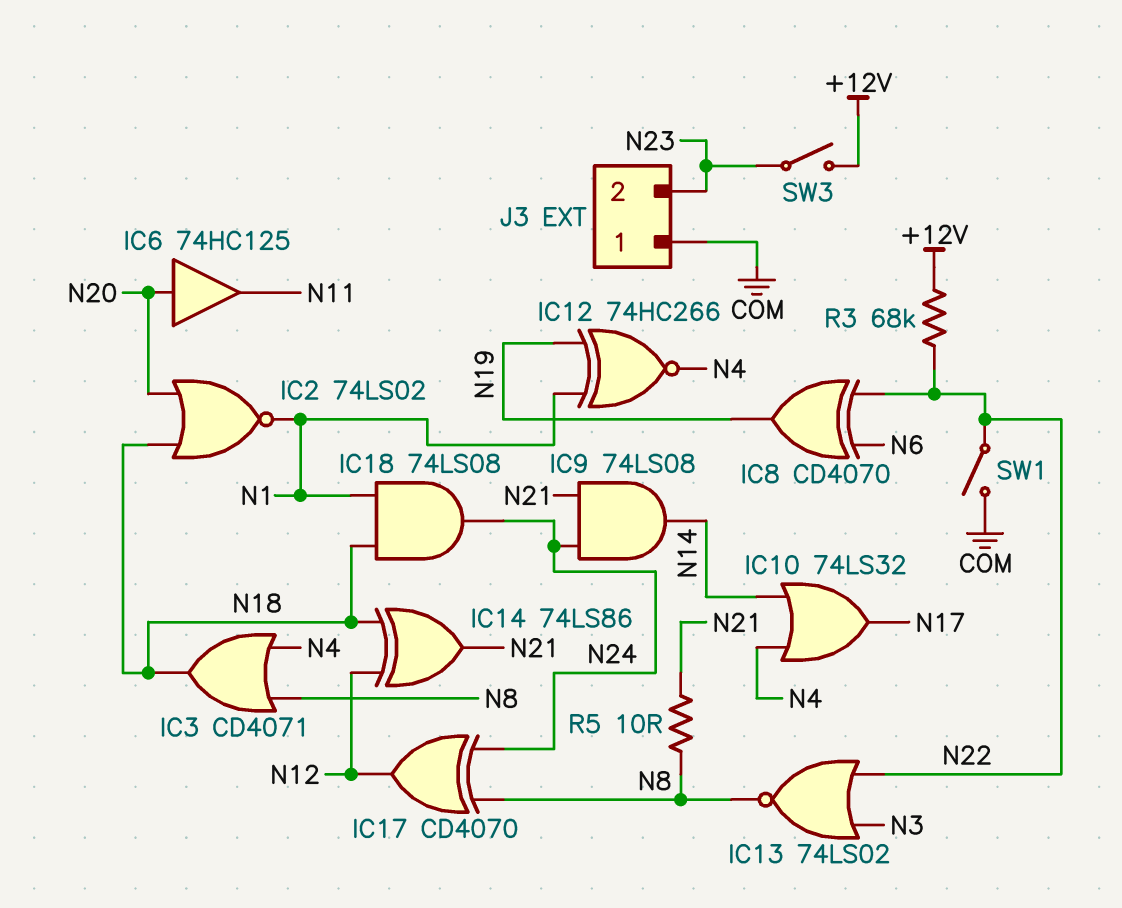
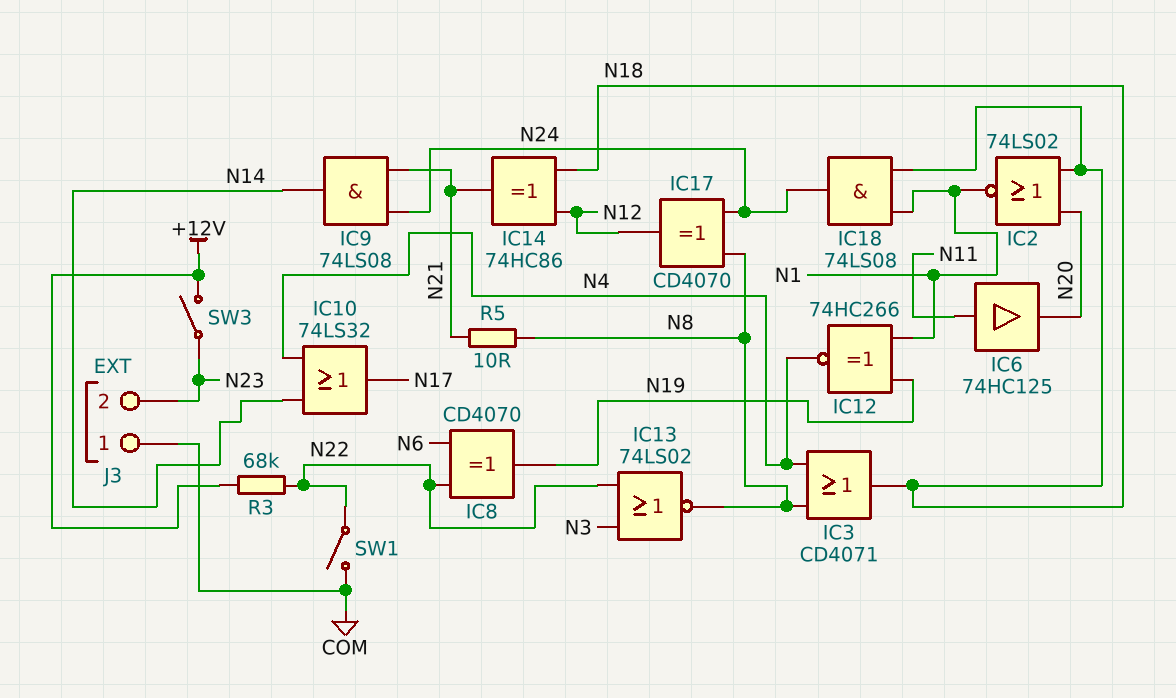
IC6: buffer 74HC125 (in N20, out N11) -> buffer 74HC125 (in N11, out N20)
IC14: XOR 74LS86 (in N12, in N18, out N21) -> XOR 74HC86 (in N12, in N18, out N21)

